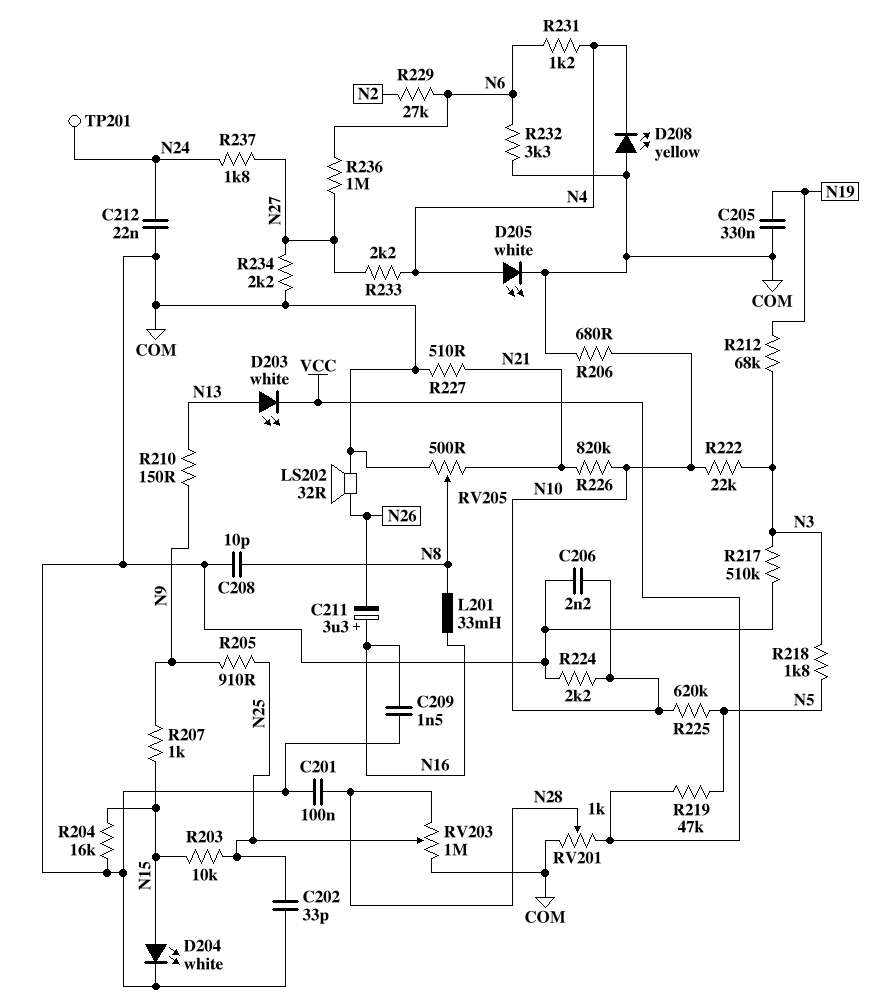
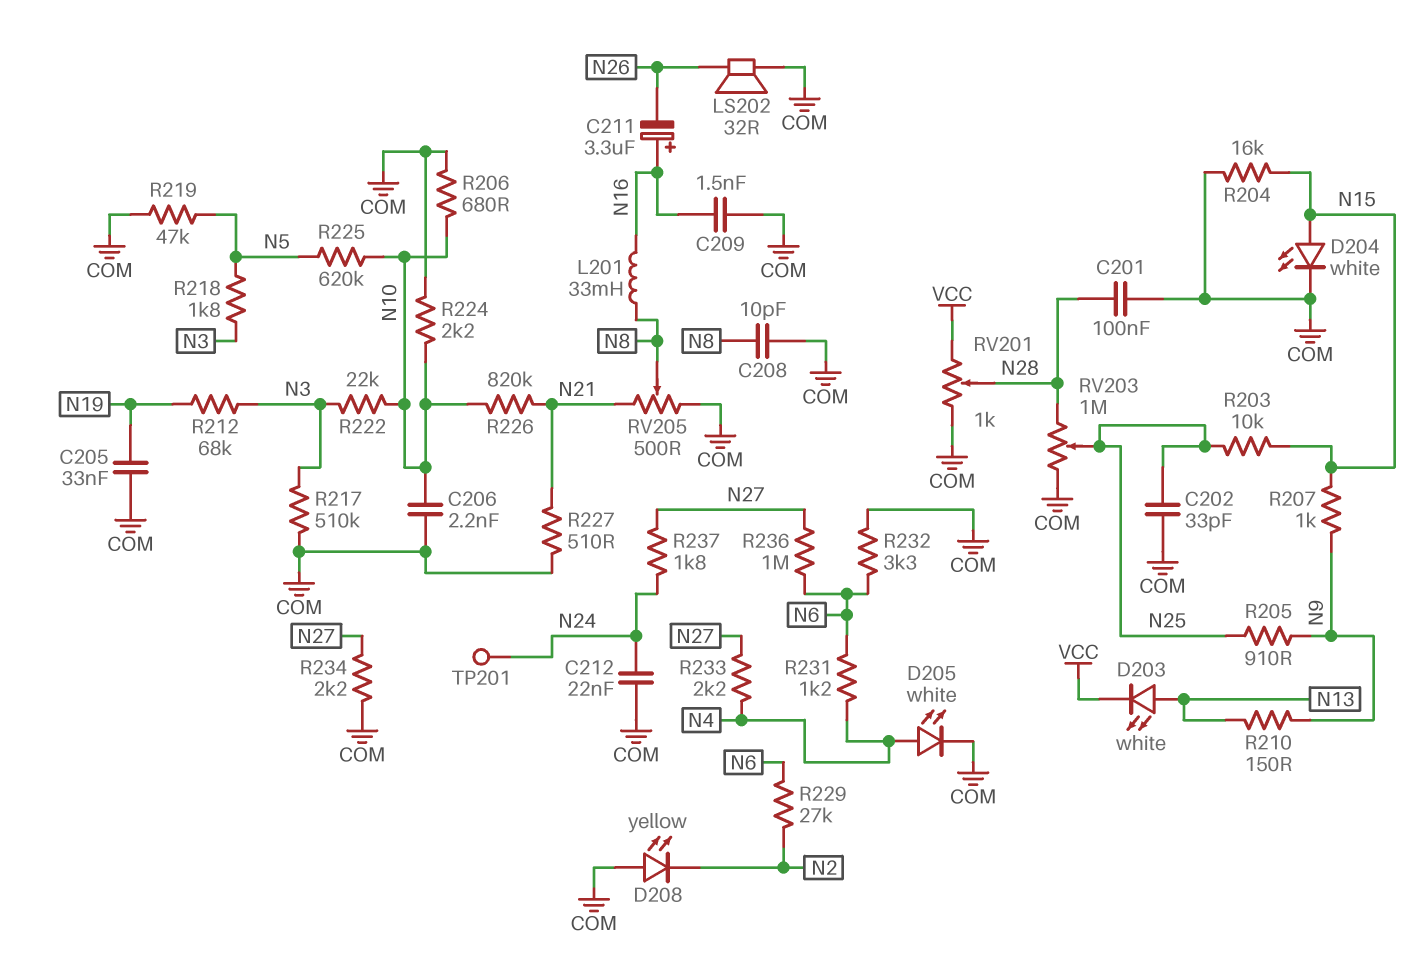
C205: 330nF (COM, N19) -> 33nF (COM, N19)
D208: LED yellow (A COM, K N4) -> LED yellow (A COM, K N2)
R219: 47k (N5, VCC) -> 47k (COM, N5)

